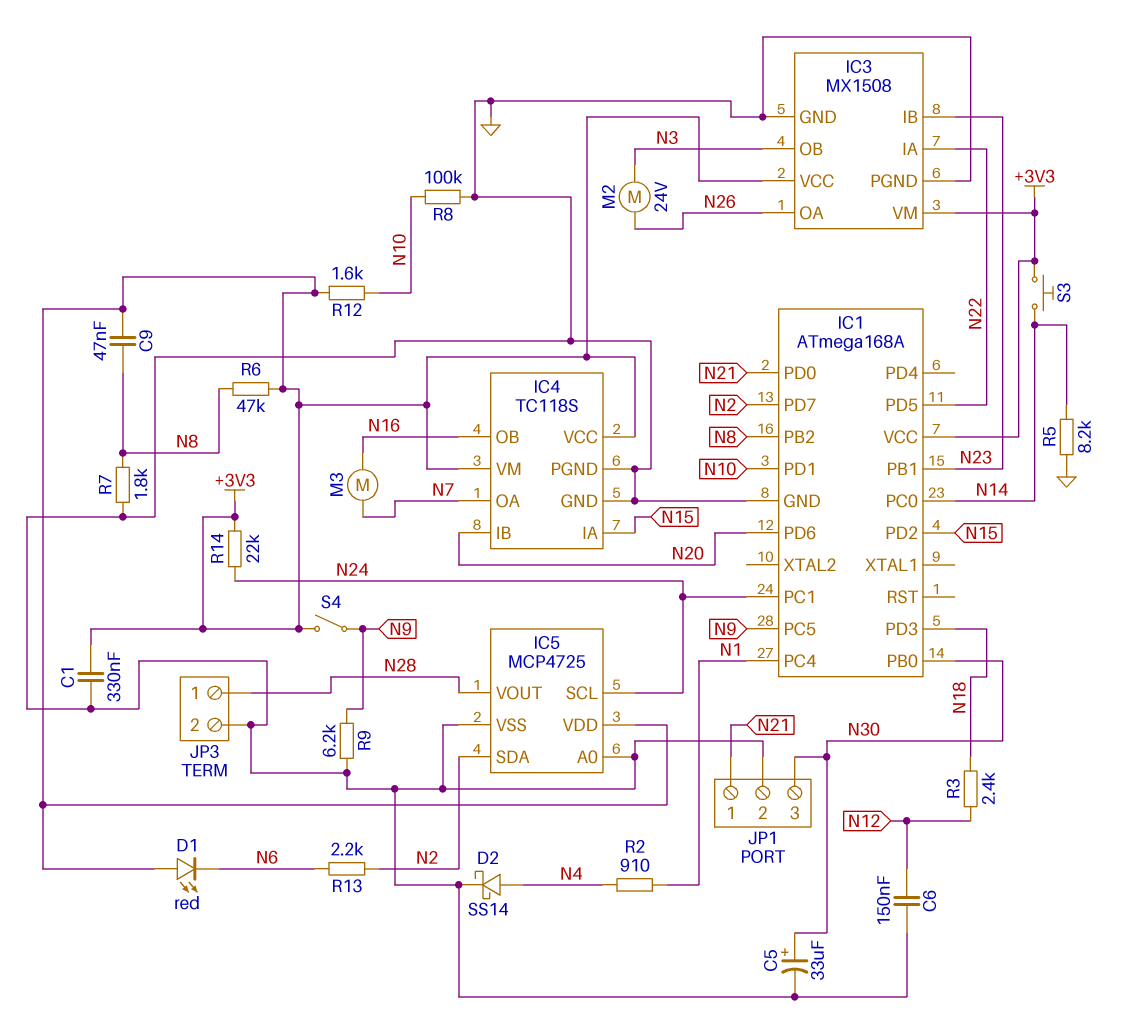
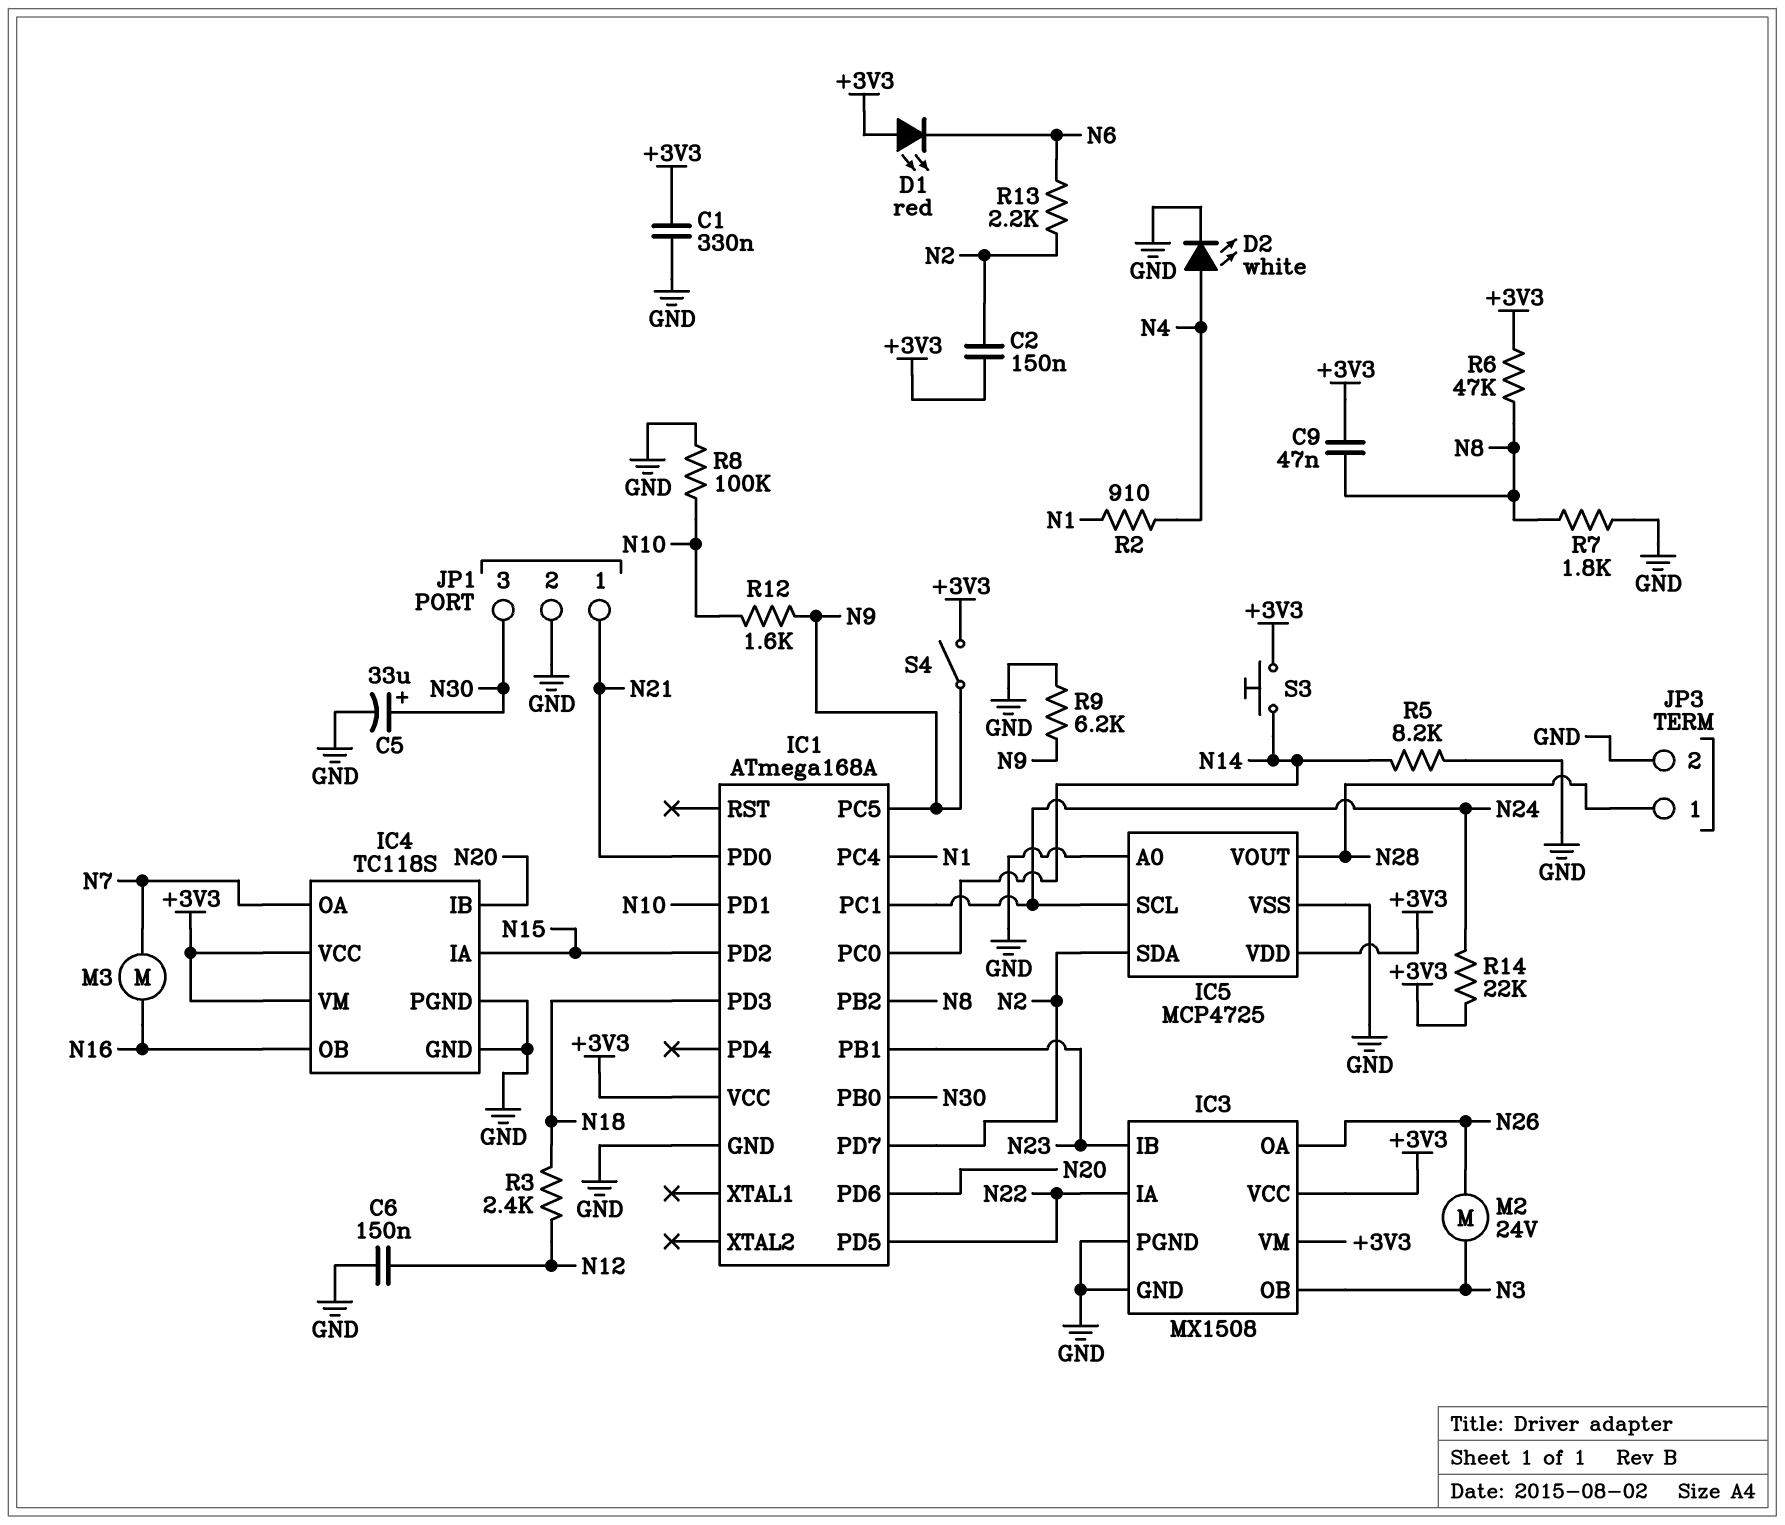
C2: none -> 150nF (+3V3, N2)
D2: schottky SS14 (A N4, K GND) -> LED white (A N4, K GND)
R12: 1.6k (+3V3, N10) -> 1.6k (N9, N10)

